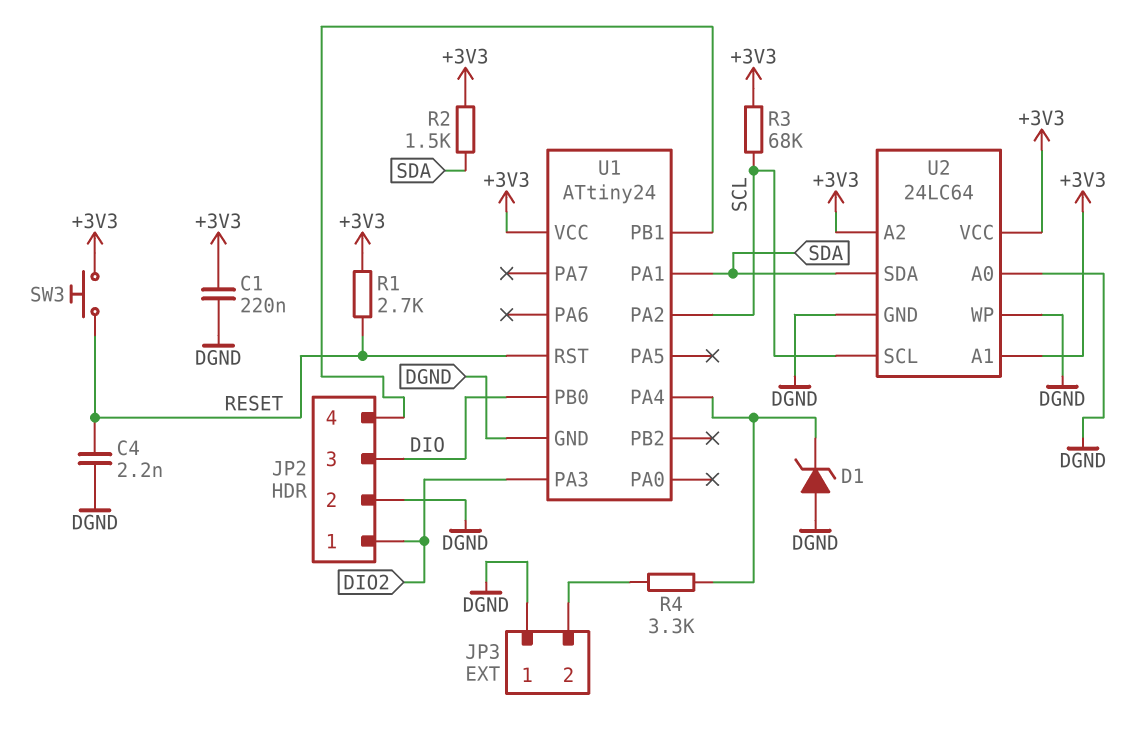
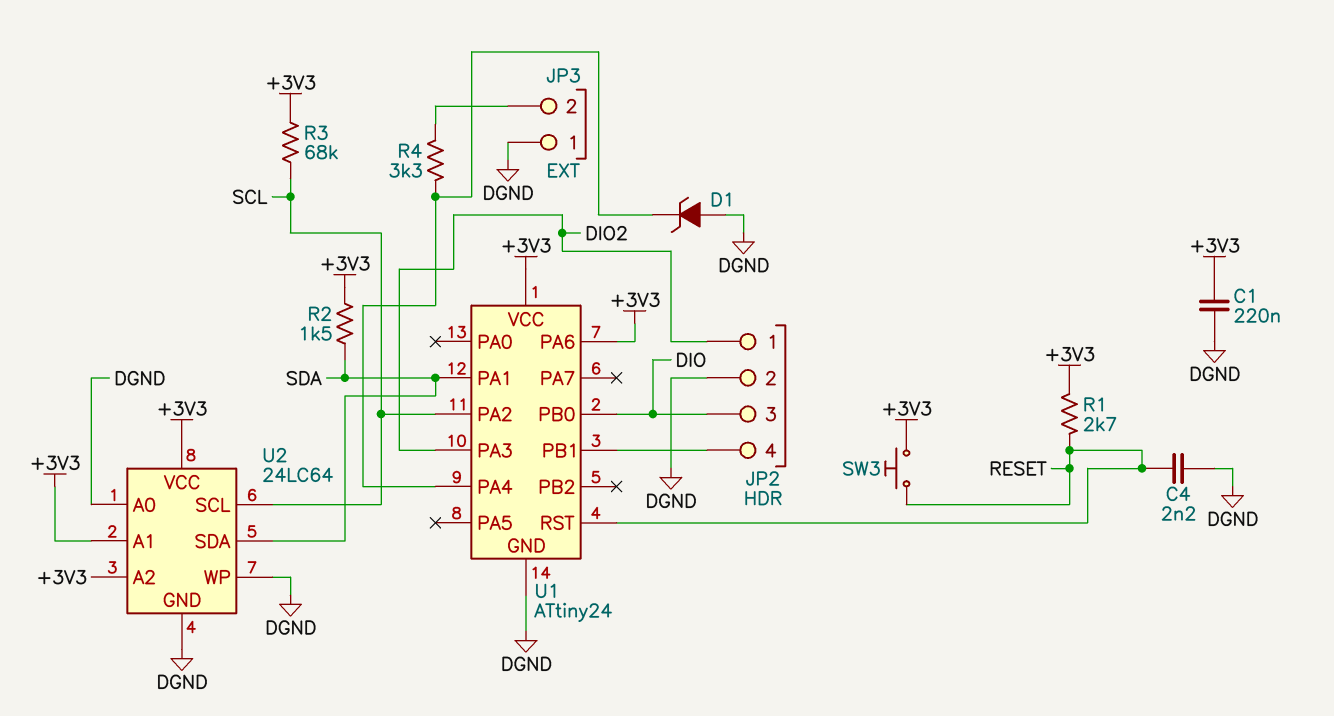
U1 pin PA6: none -> +3V3

